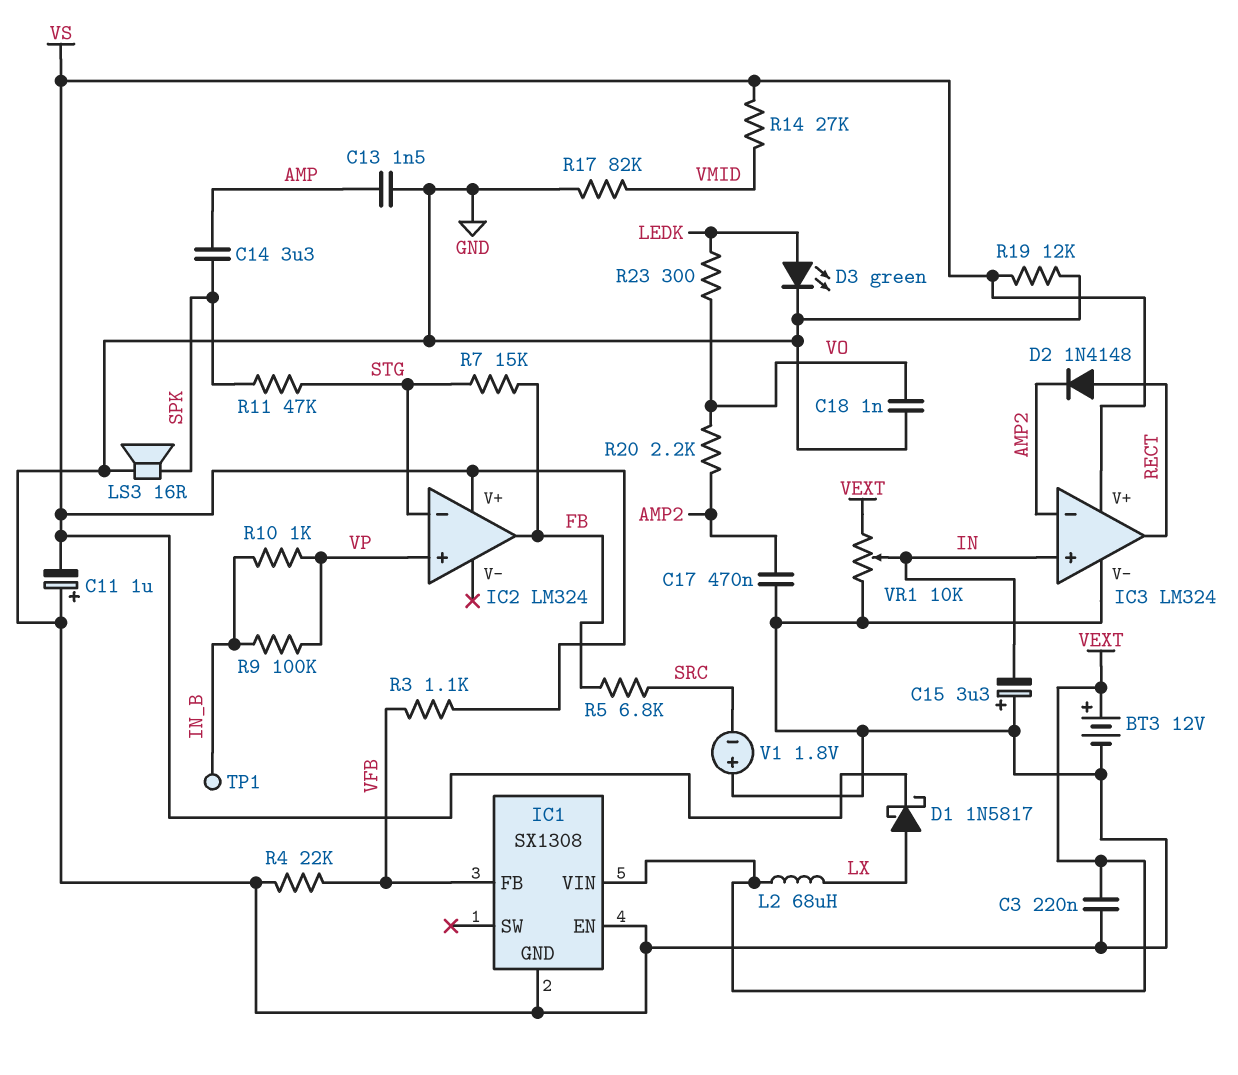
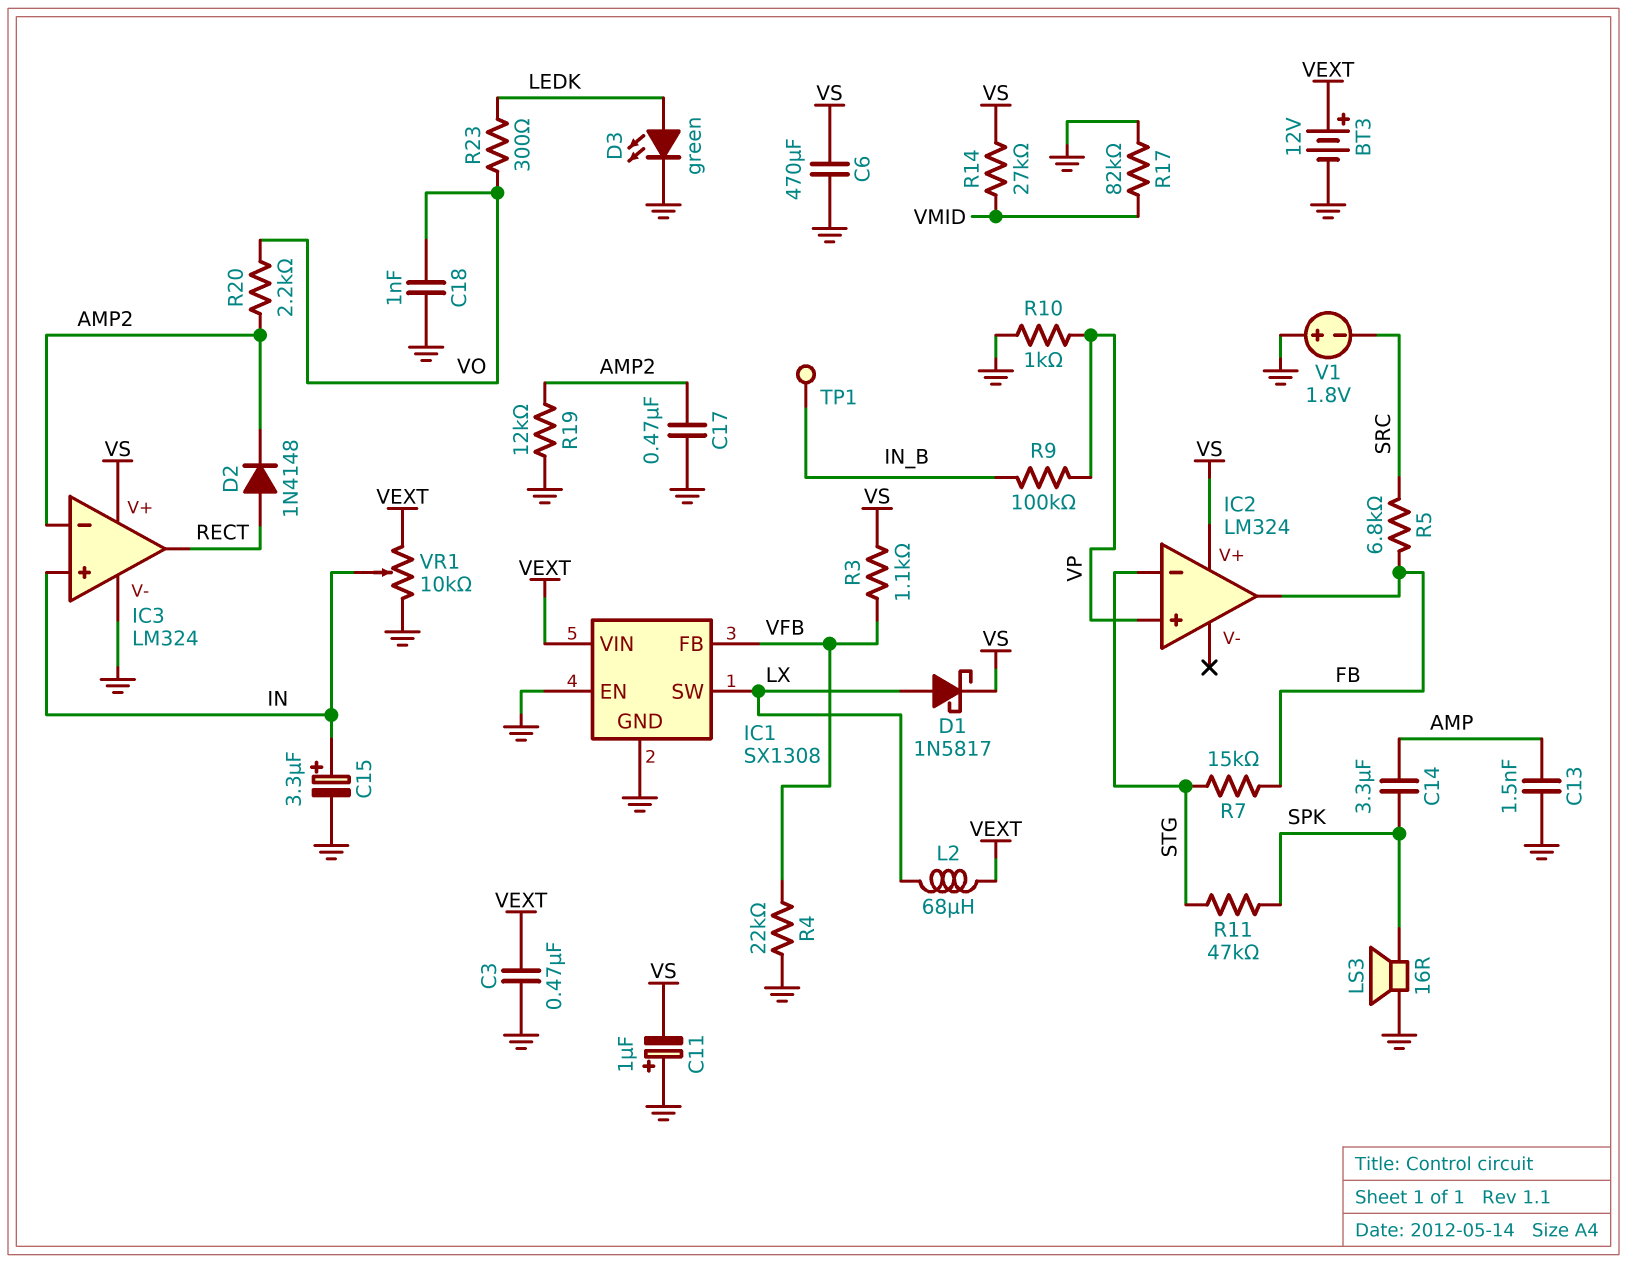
C3: 220nF (GND, VEXT) -> 470nF (GND, VEXT)
C6: none -> 470uF (GND, VS)
C15: 3.3uF (plus GND, minus IN) -> 3.3uF (plus IN, minus GND)
IC1 pin SW: none -> LX
R10: 1k (IN_B, VP) -> 1k (GND, VP)
R19: 12k (GND, VS) -> 12k (AMP2, GND)

